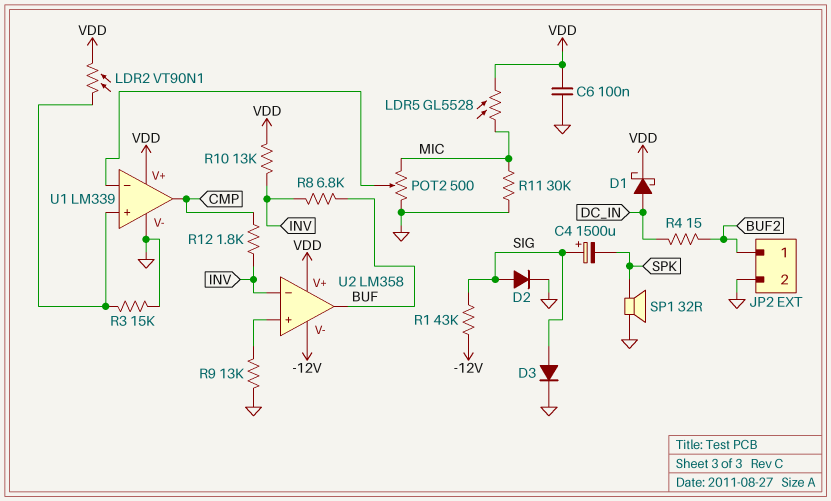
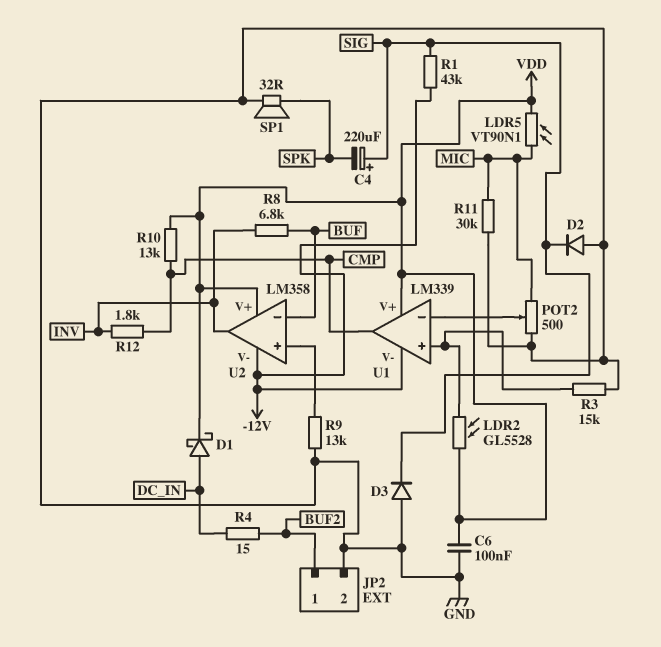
C4: 1500uF (plus SIG, minus SPK) -> 220uF (plus SIG, minus SPK)
D2: diode (A SIG, K GND) -> diode (A GND, K SIG)
D3: diode (A SIG, K GND) -> diode (A GND, K SIG)
LDR2: VT90N1 (U1/in+, VDD) -> GL5528 (U1/in+, VDD)
LDR5: GL5528 (MIC, VDD) -> VT90N1 (MIC, VDD)
R10: 13k (INV, VDD) -> 13k (CMP, VDD)
U1 pin V-: GND -> -12V
U2 pin in-: INV -> BUF
U2 pin out: BUF -> INV

